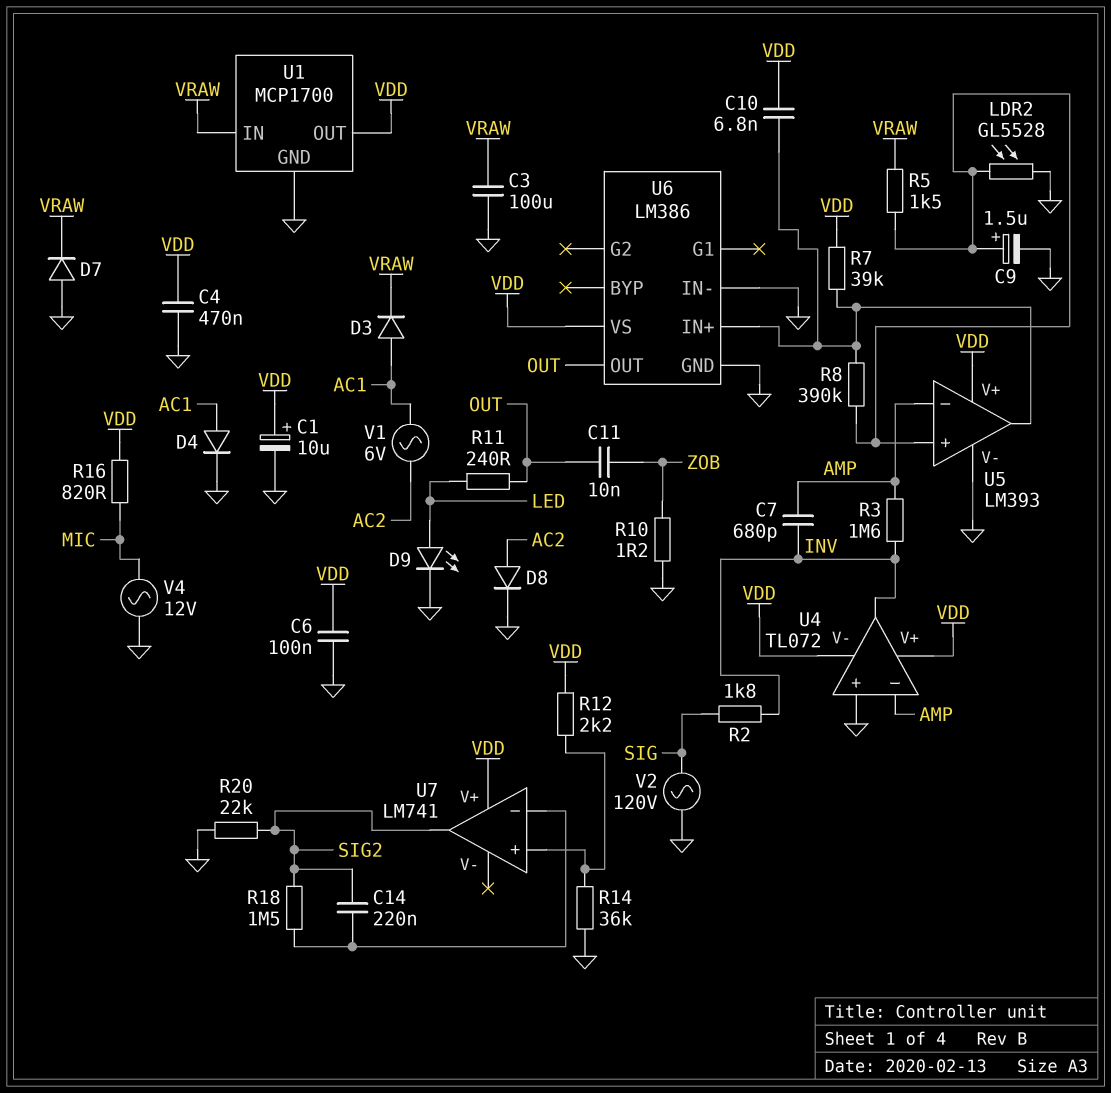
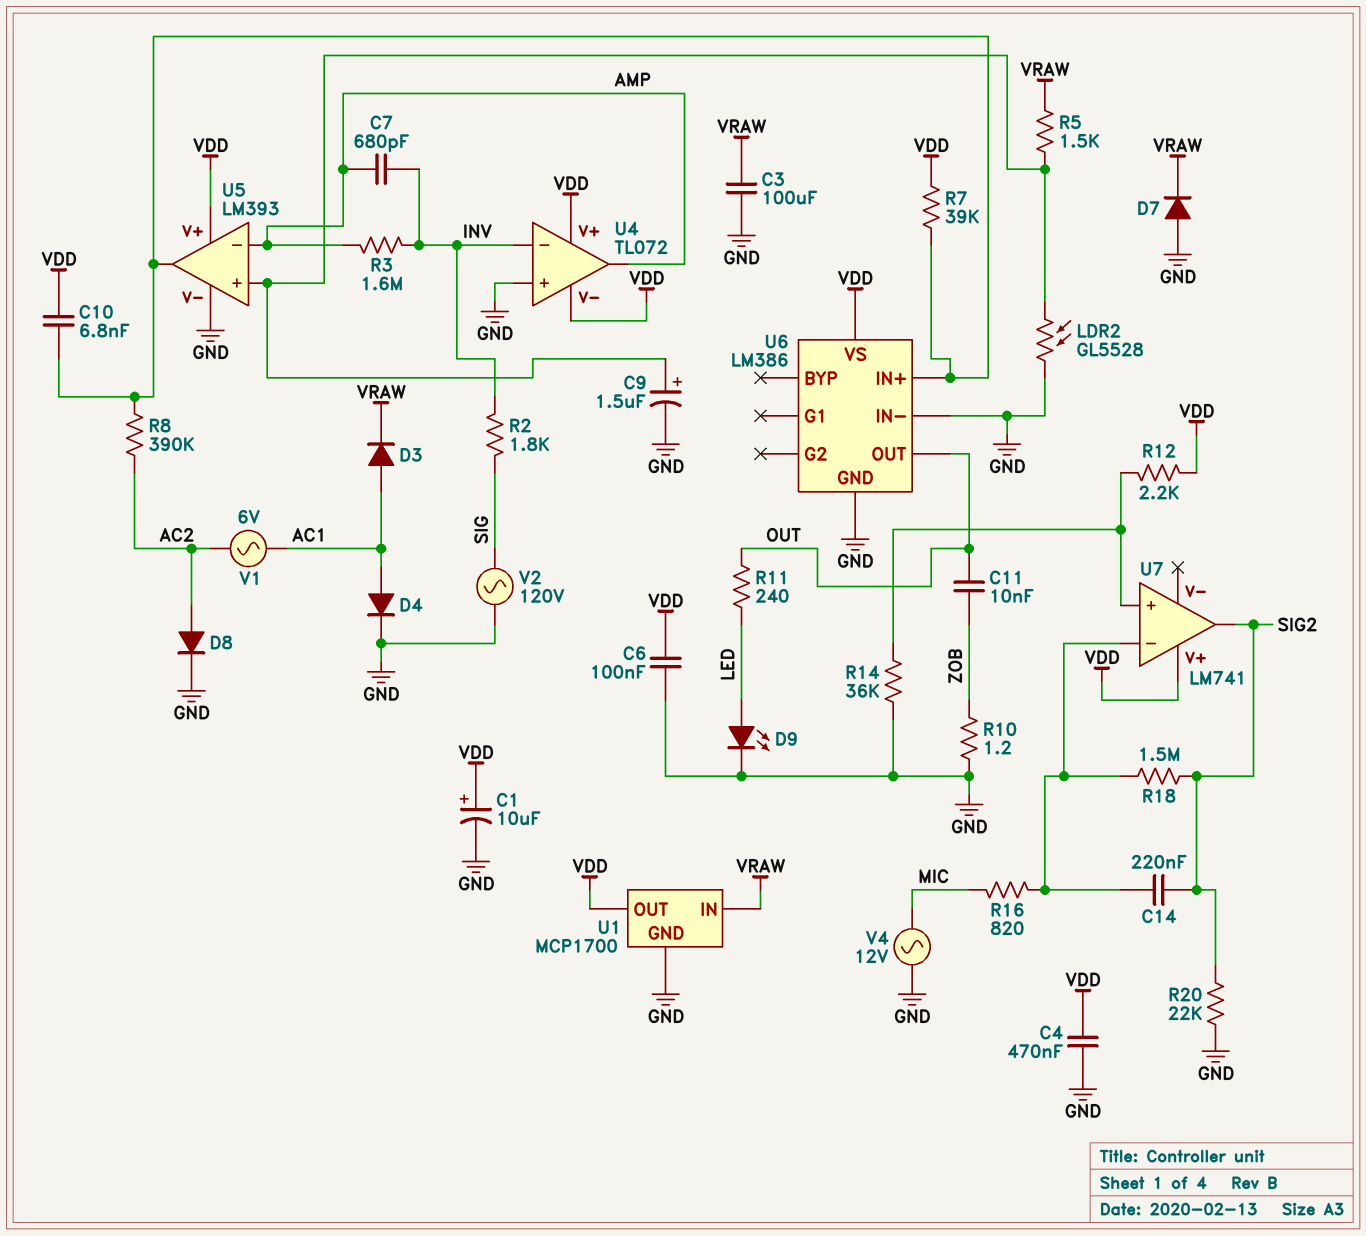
R8: 390k (U5/in+, U5/out) -> 390k (AC2, U5/out)
R16: 820 (MIC, VDD) -> 820 (MIC, U7/in-)
U4 pin in-: AMP -> INV
U4 pin out: INV -> AMP

